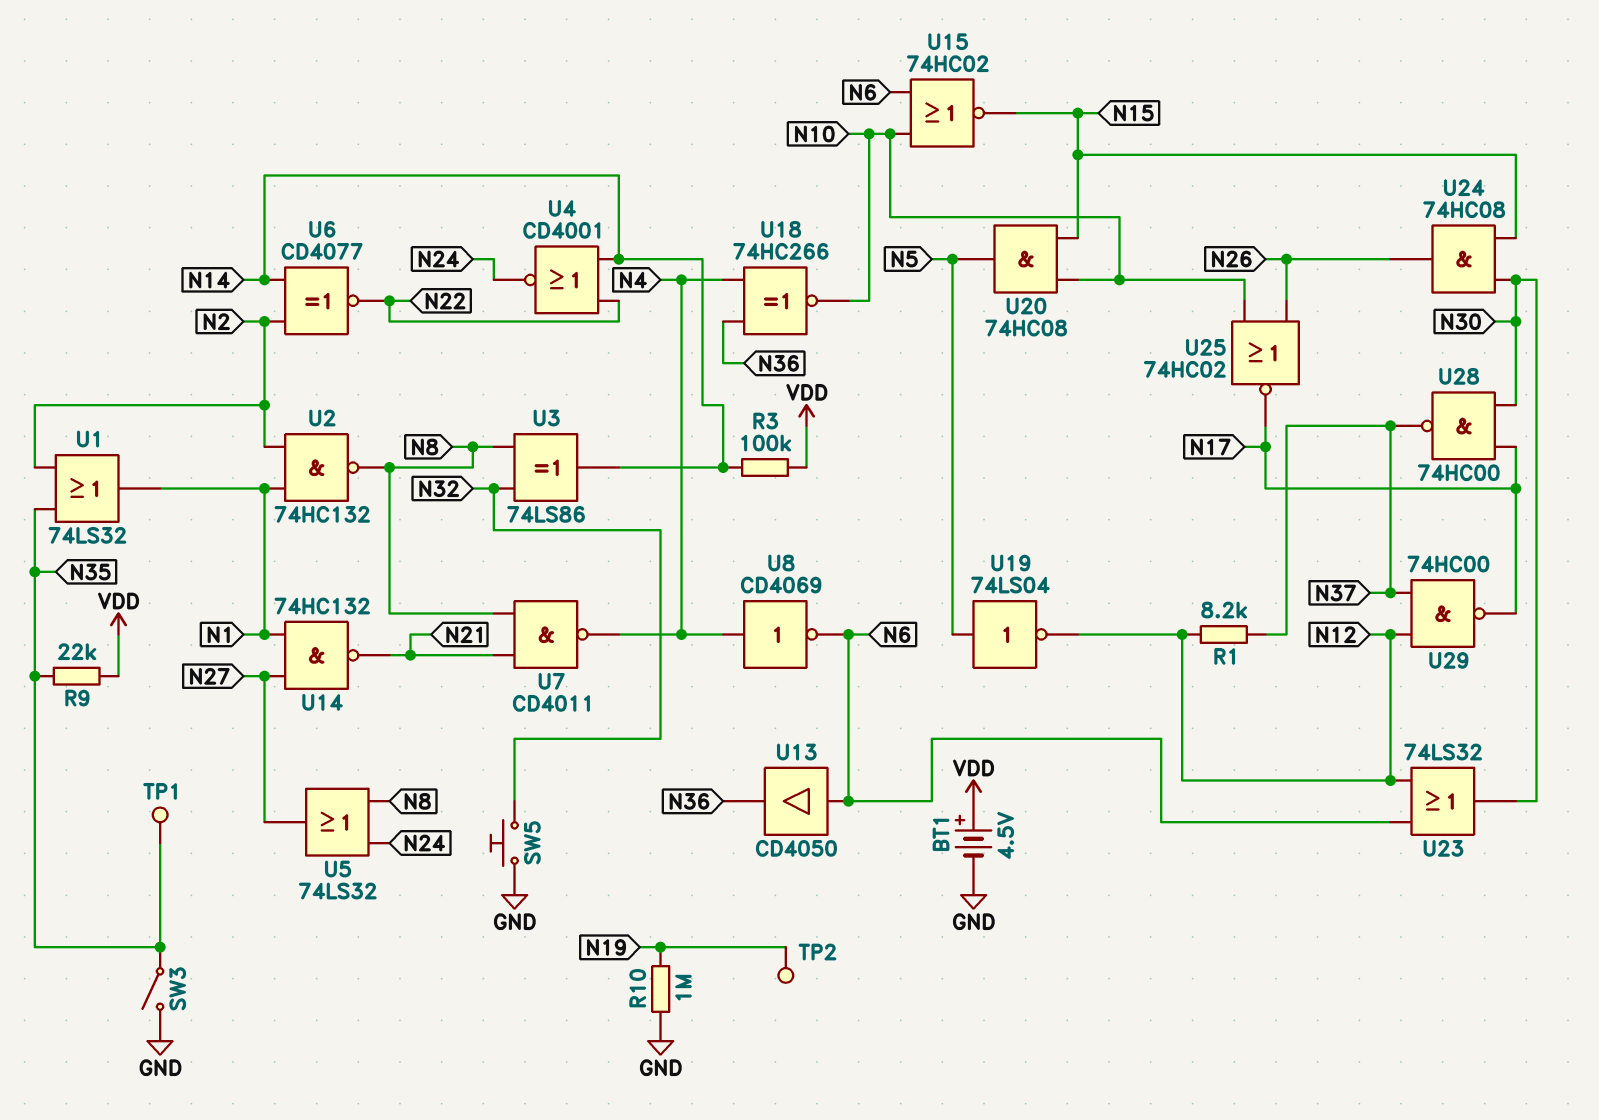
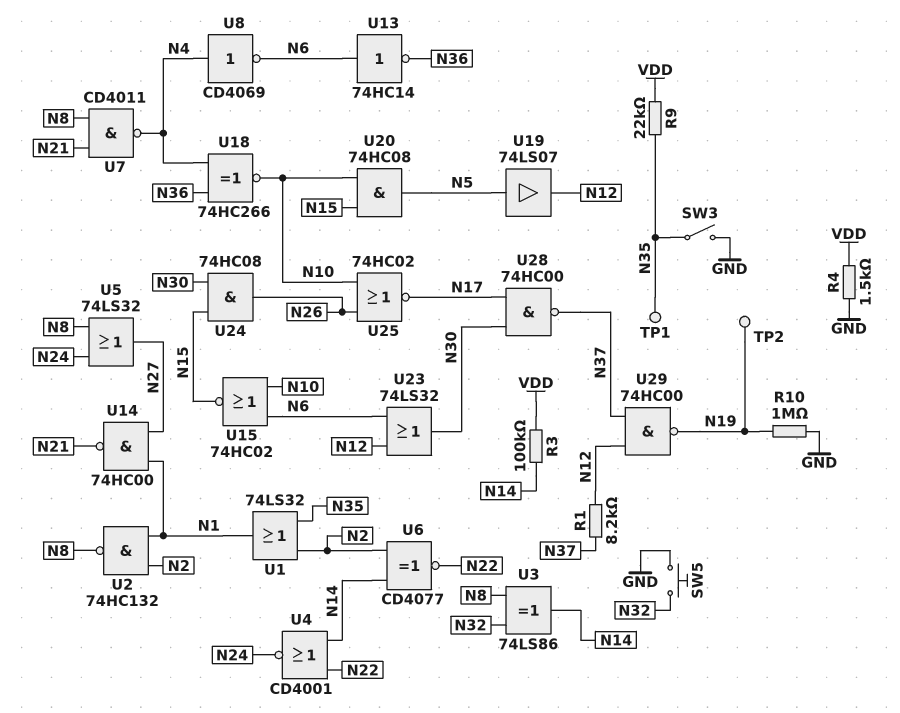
BT1: 4.5V (plus VDD, minus GND) -> none
R4: none -> 1.5k (GND, VDD)
U13: buffer CD4050 (in N6, out N36) -> NOT 74HC14 (in N6, out N36)
U14: NAND 74HC132 (in N1, in N27, out N21) -> NAND 74HC00 (in N1, in N27, out N21)
U19: NOT 74LS04 (in N5, out N12) -> buffer 74LS07 (in N5, out N12)
U29: NAND 74HC00 (in N12, in N37, out N17) -> NAND 74HC00 (in N12, in N37, out N19)

